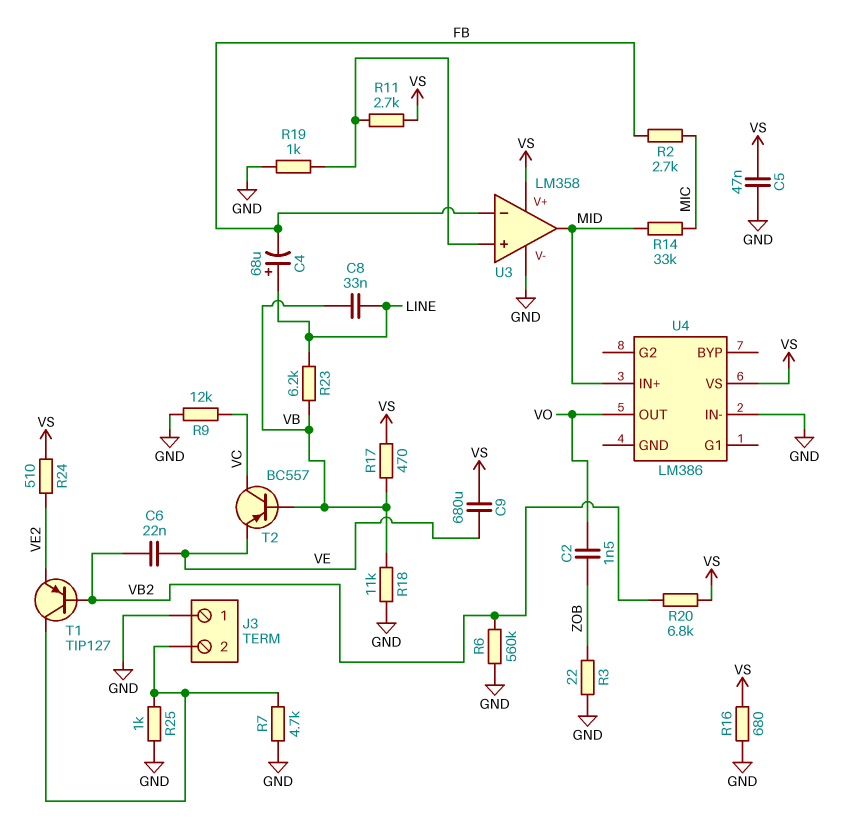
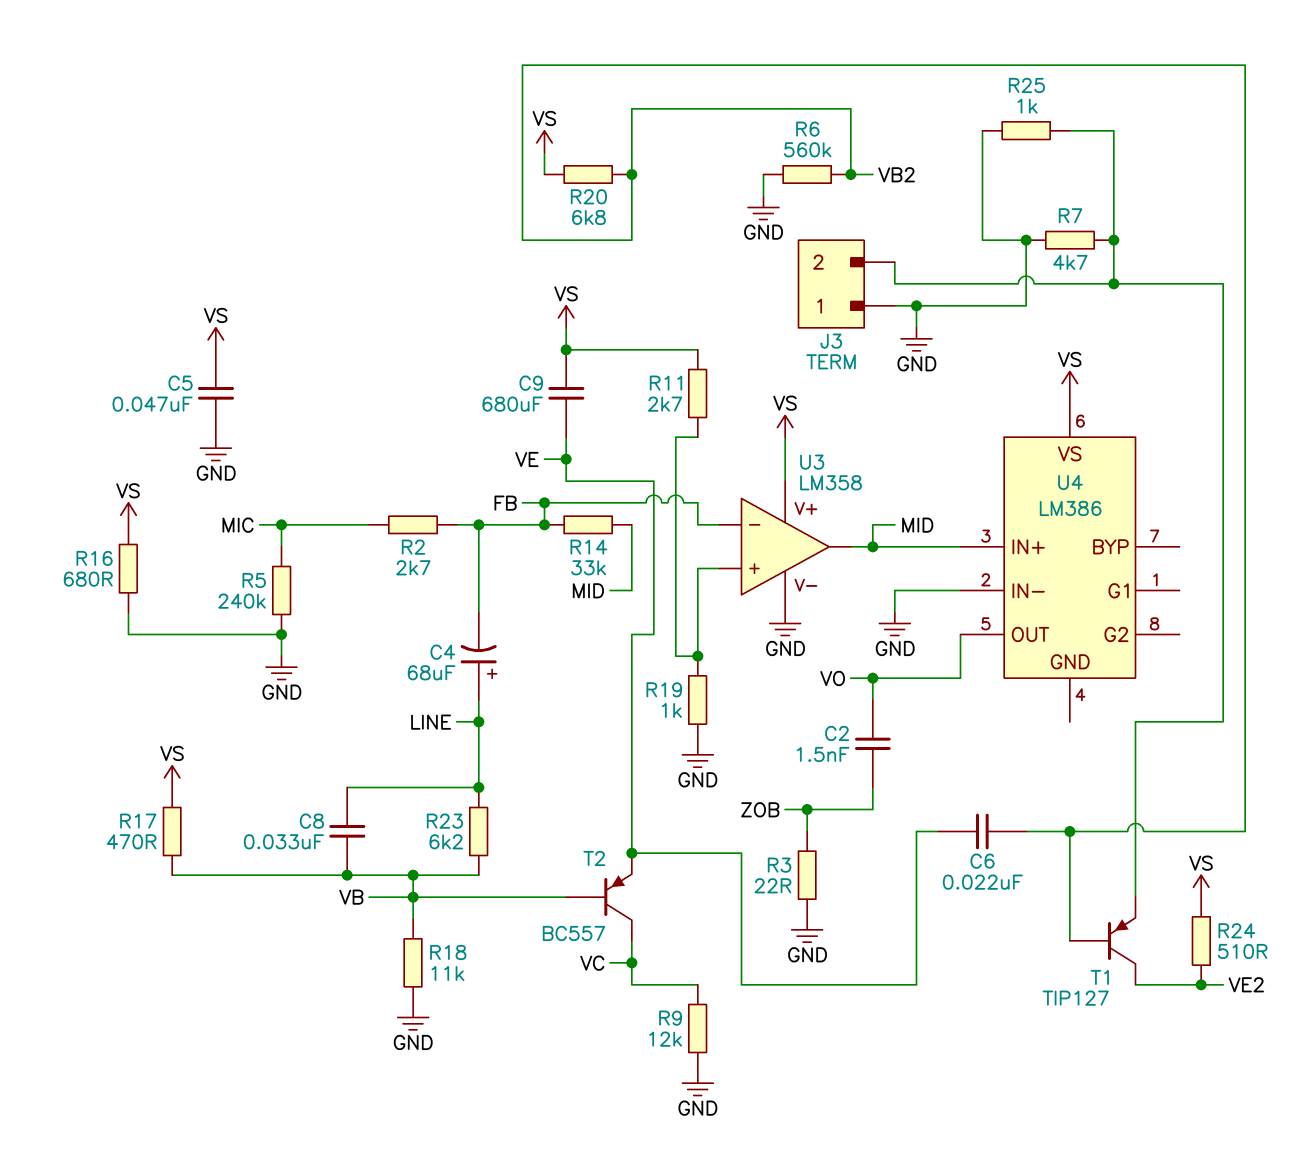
R5: none -> 240k (GND, MIC)
R14: 33k (MIC, MID) -> 33k (FB, MID)
T1: PNP TIP127 (B VB2, C J3/2, E VE2) -> PNP TIP127 (B VB2, C VE2, E J3/2)

